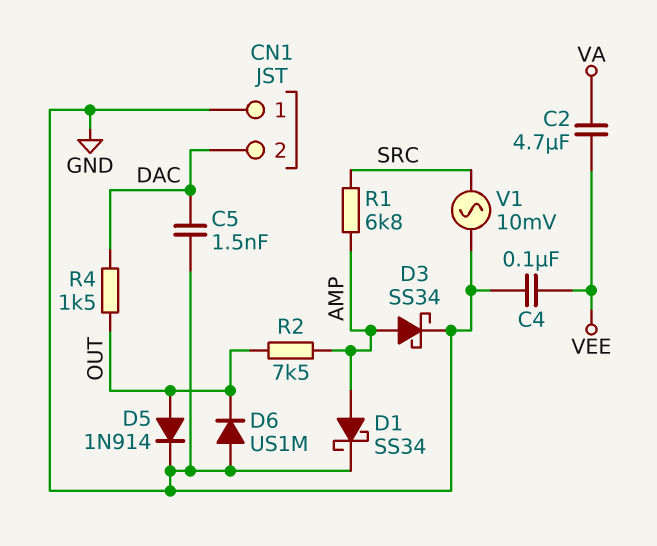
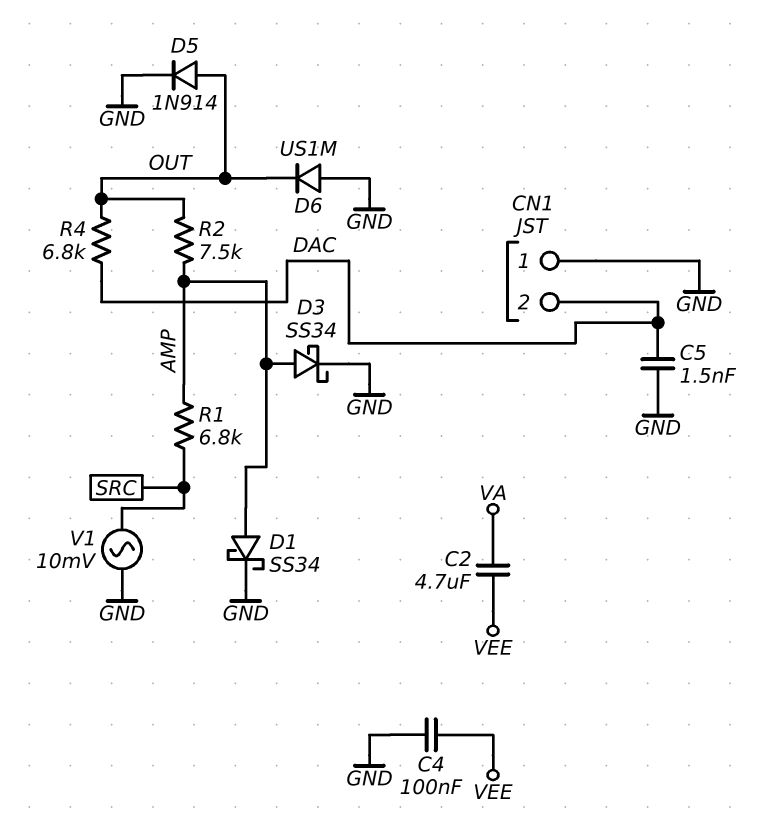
R4: 1.5k (DAC, OUT) -> 6.8k (DAC, OUT)

